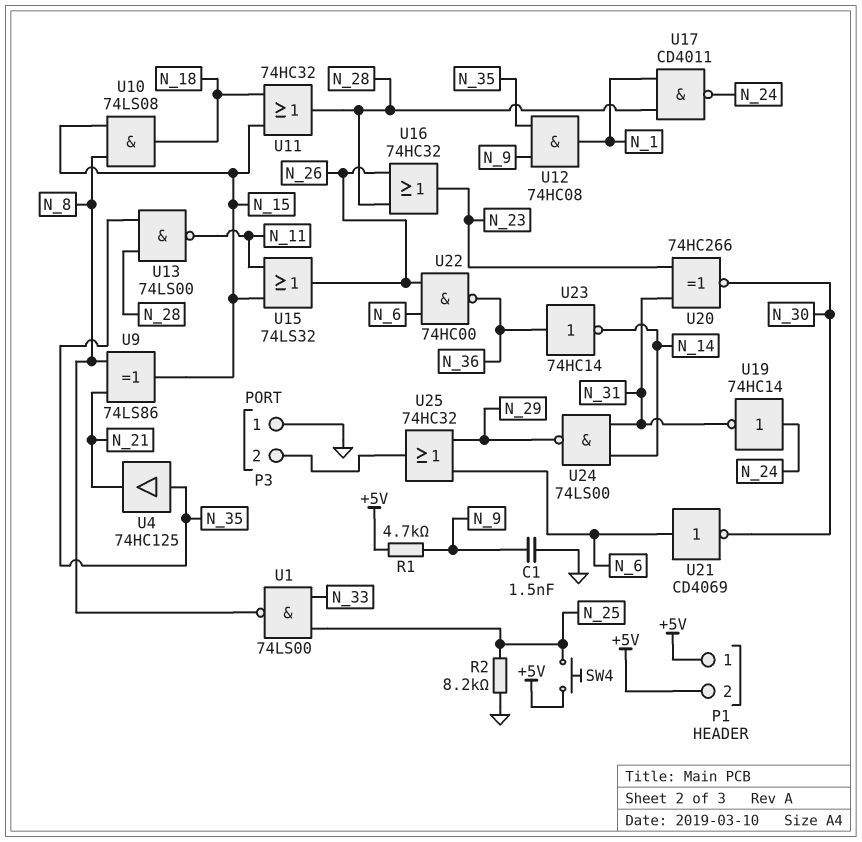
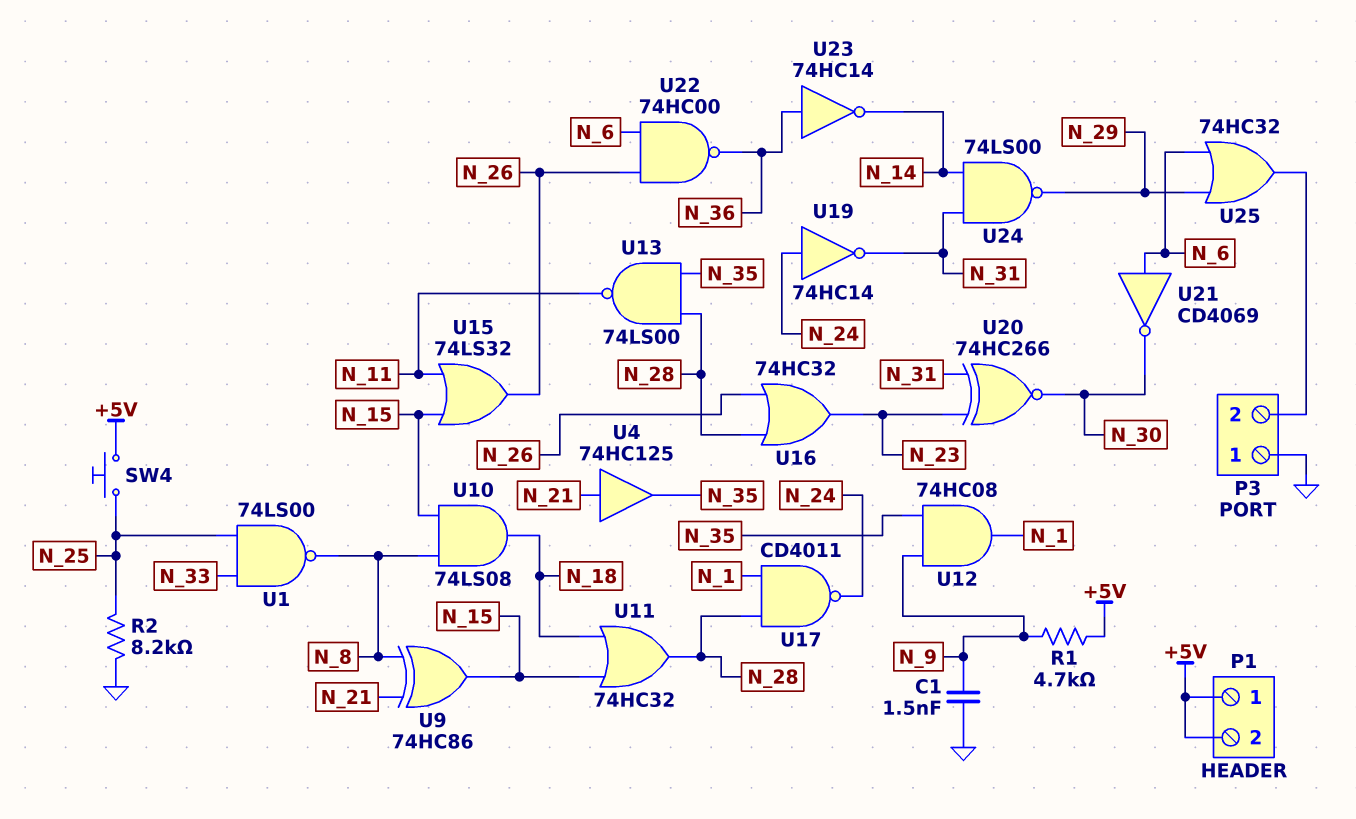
U4: buffer 74HC125 (in N_35, out N_21) -> buffer 74HC125 (in N_21, out N_35)
U9: XOR 74LS86 (in N_8, in N_21, out N_15) -> XOR 74HC86 (in N_8, in N_21, out N_15)

